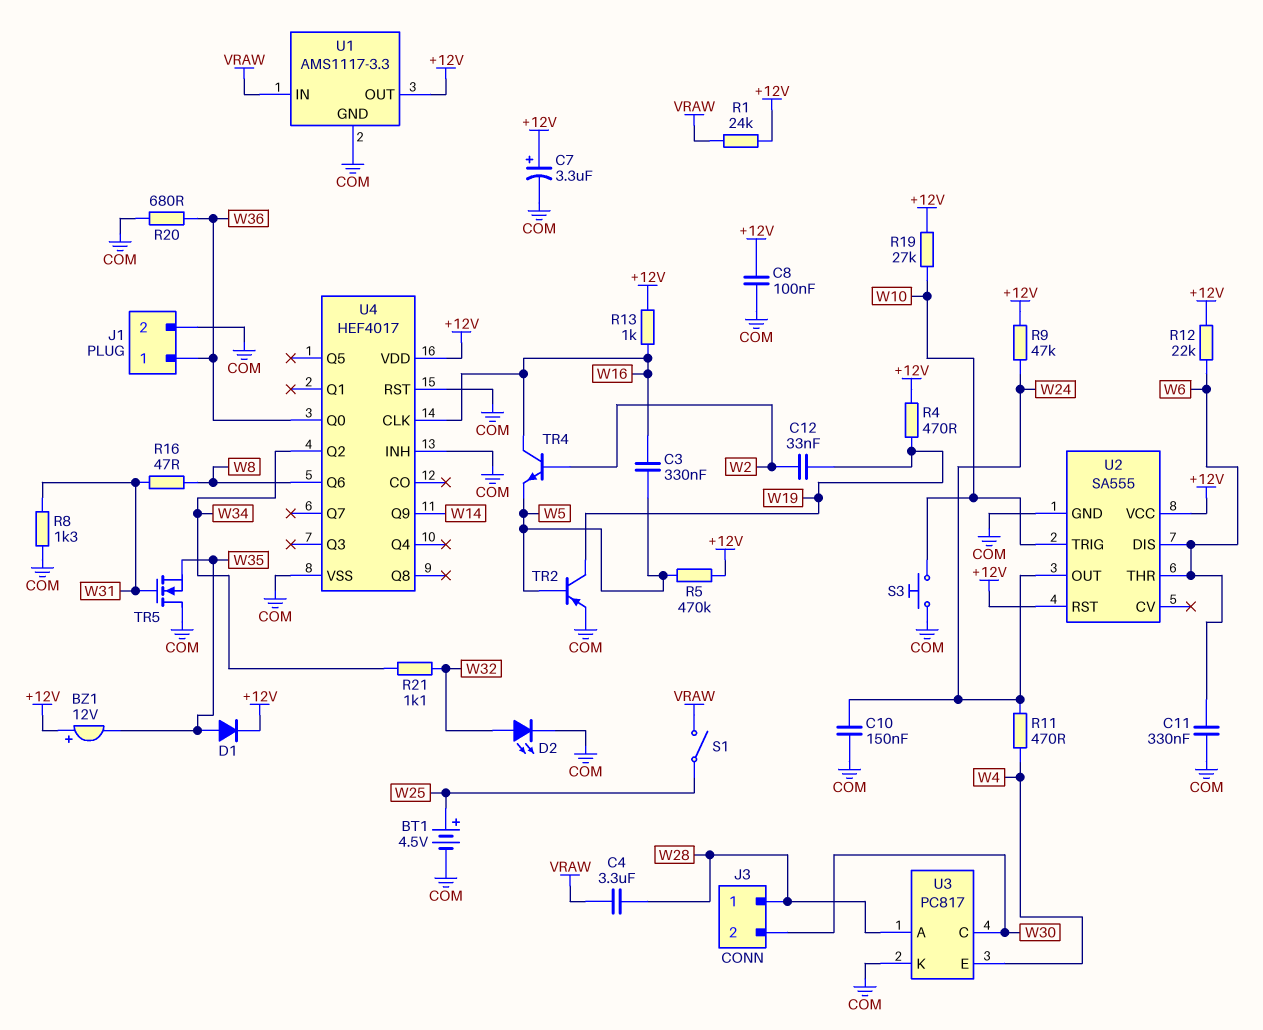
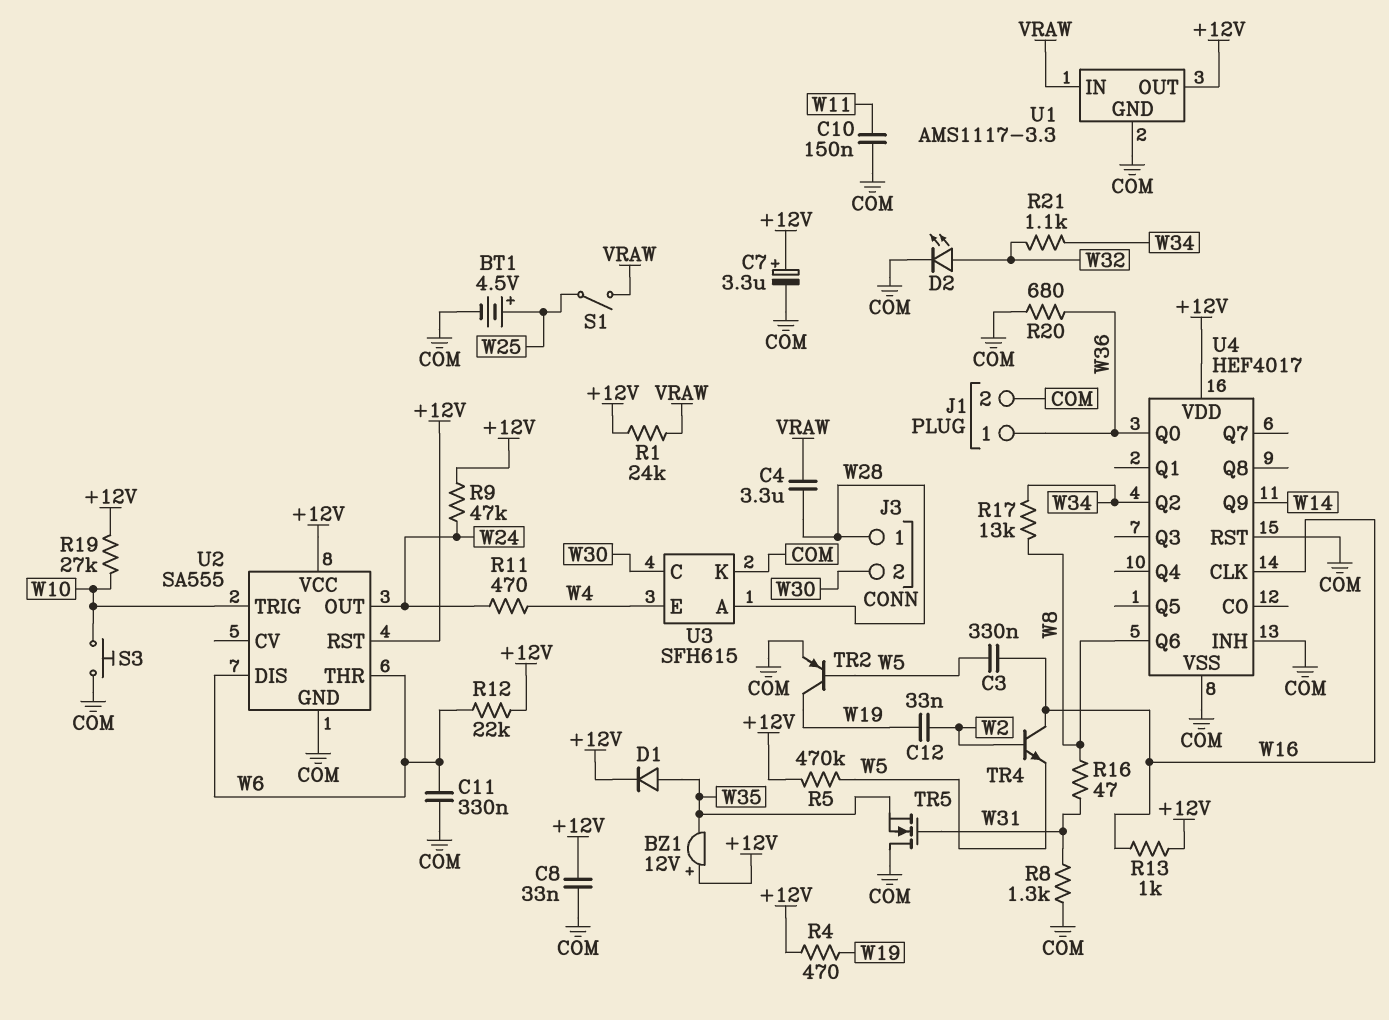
C8: 100nF (+12V, COM) -> 33nF (+12V, COM)
C10: 150nF (COM, W24) -> 150nF (COM, W11)
R17: none -> 13k (W8, W34)
U3: PC817 -> SFH615

